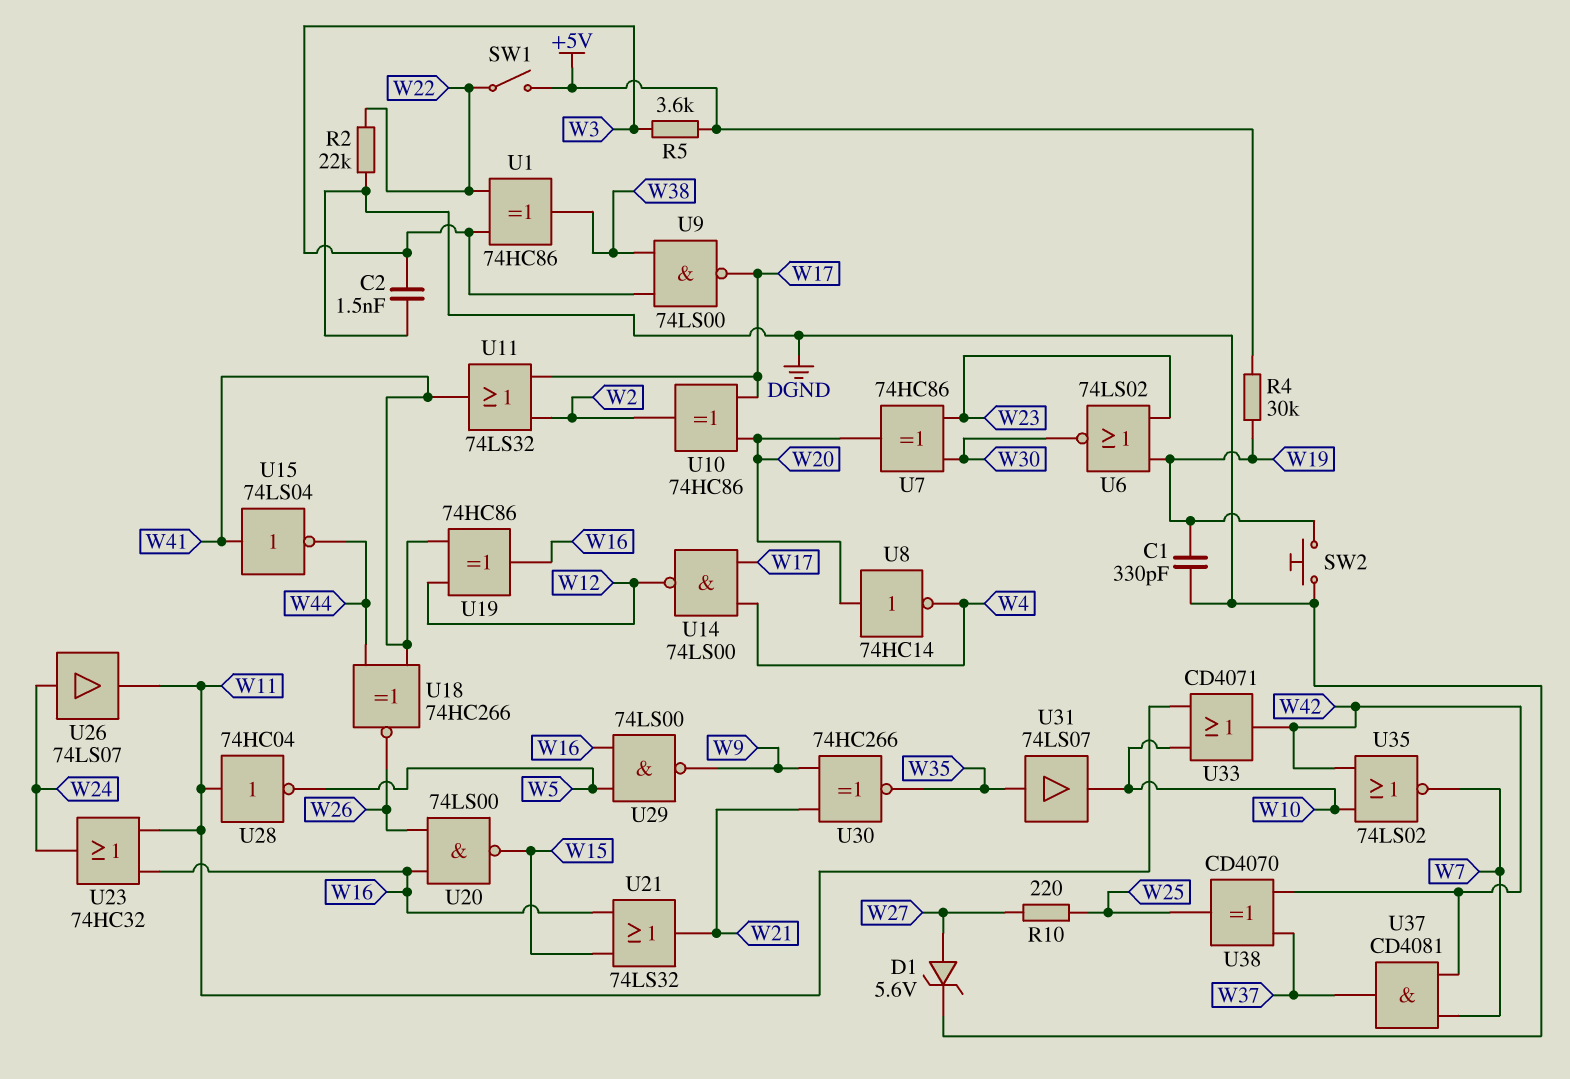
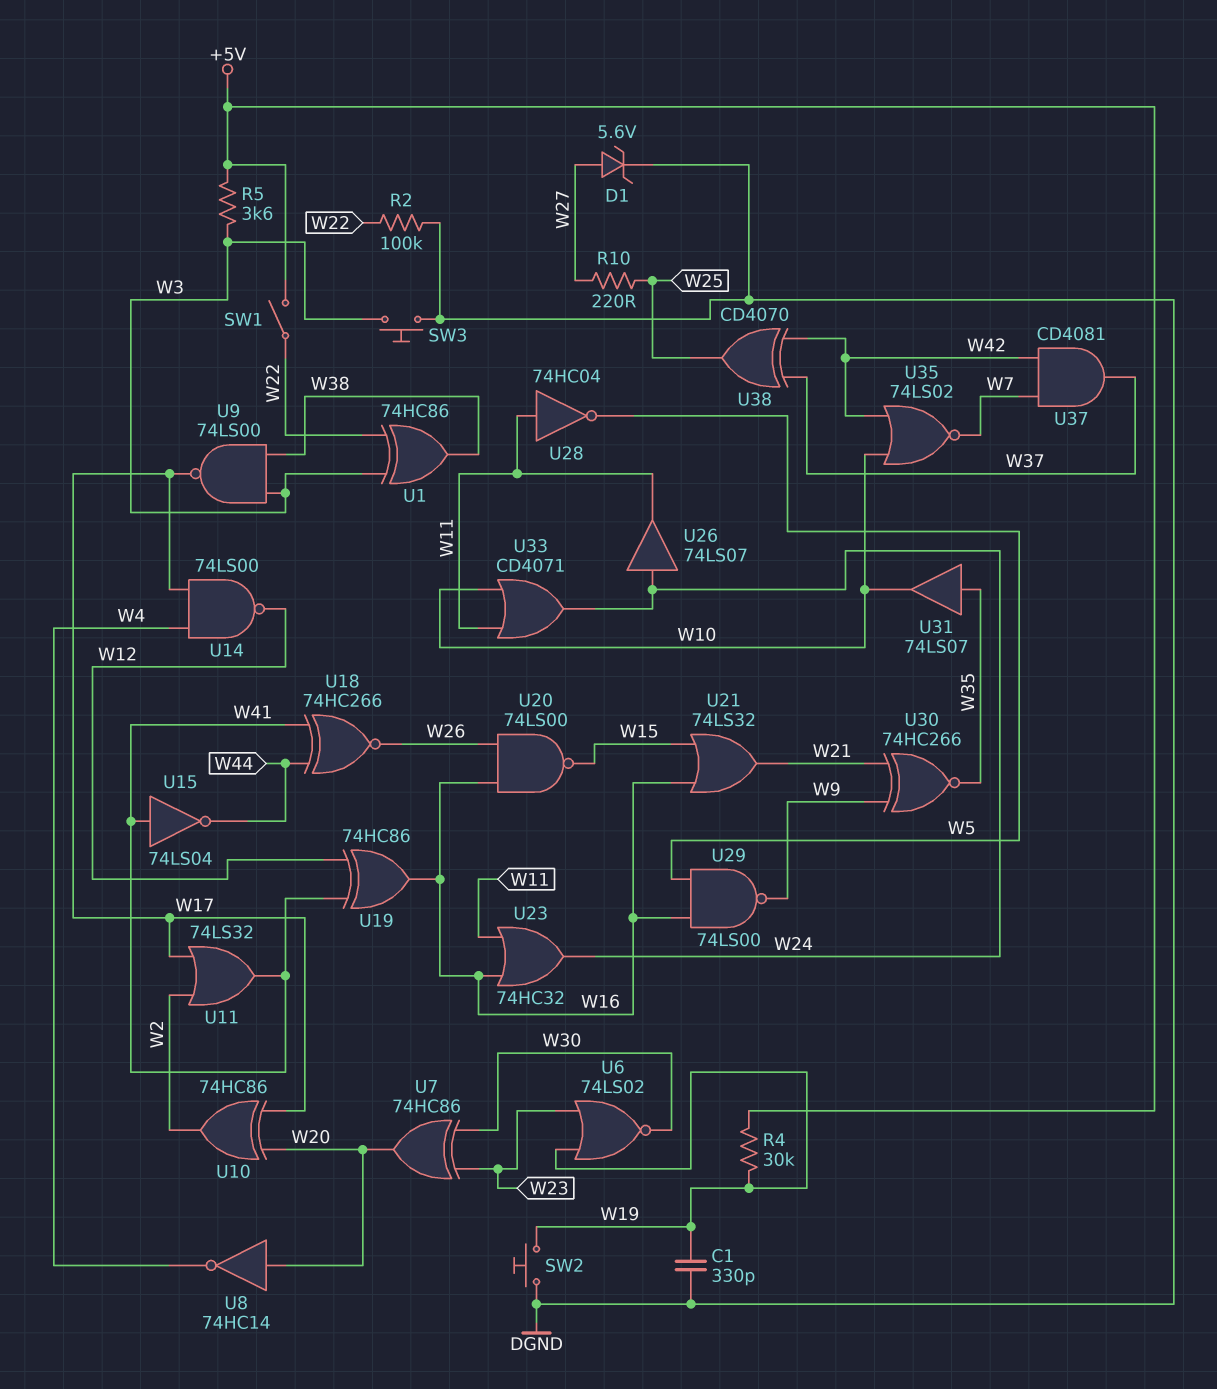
C2: 1.5nF (DGND, W3) -> none
R2: 22k (DGND, W22) -> 100k (DGND, W22)
SW3: none -> button (DGND, W3)
U33: OR CD4071 (in W10, in W11, out W42) -> OR CD4071 (in W10, in W11, out W24)

